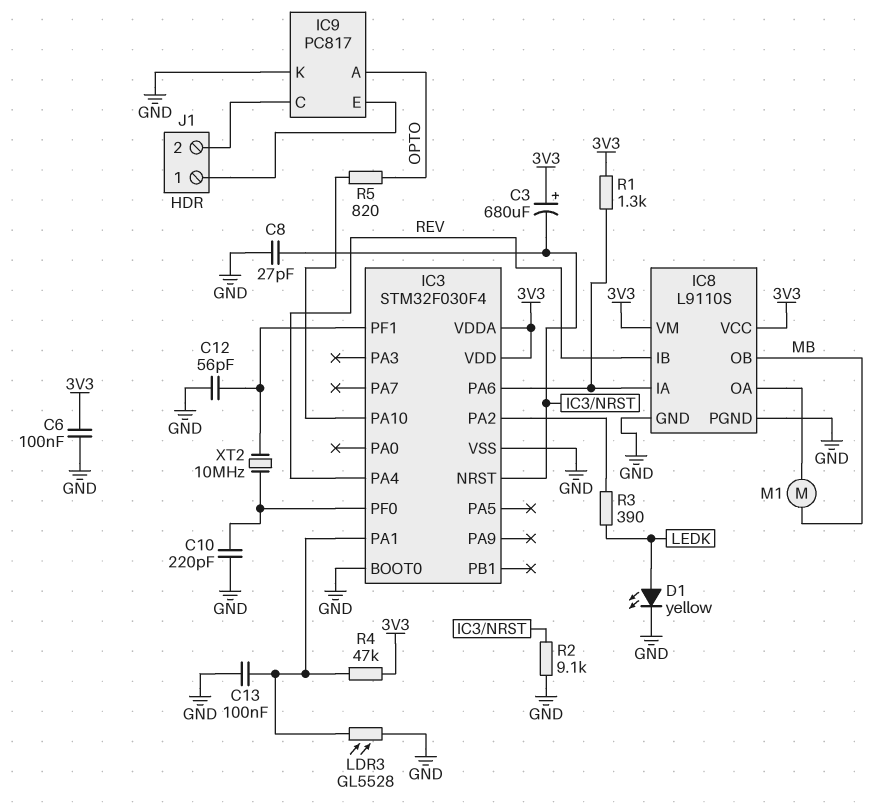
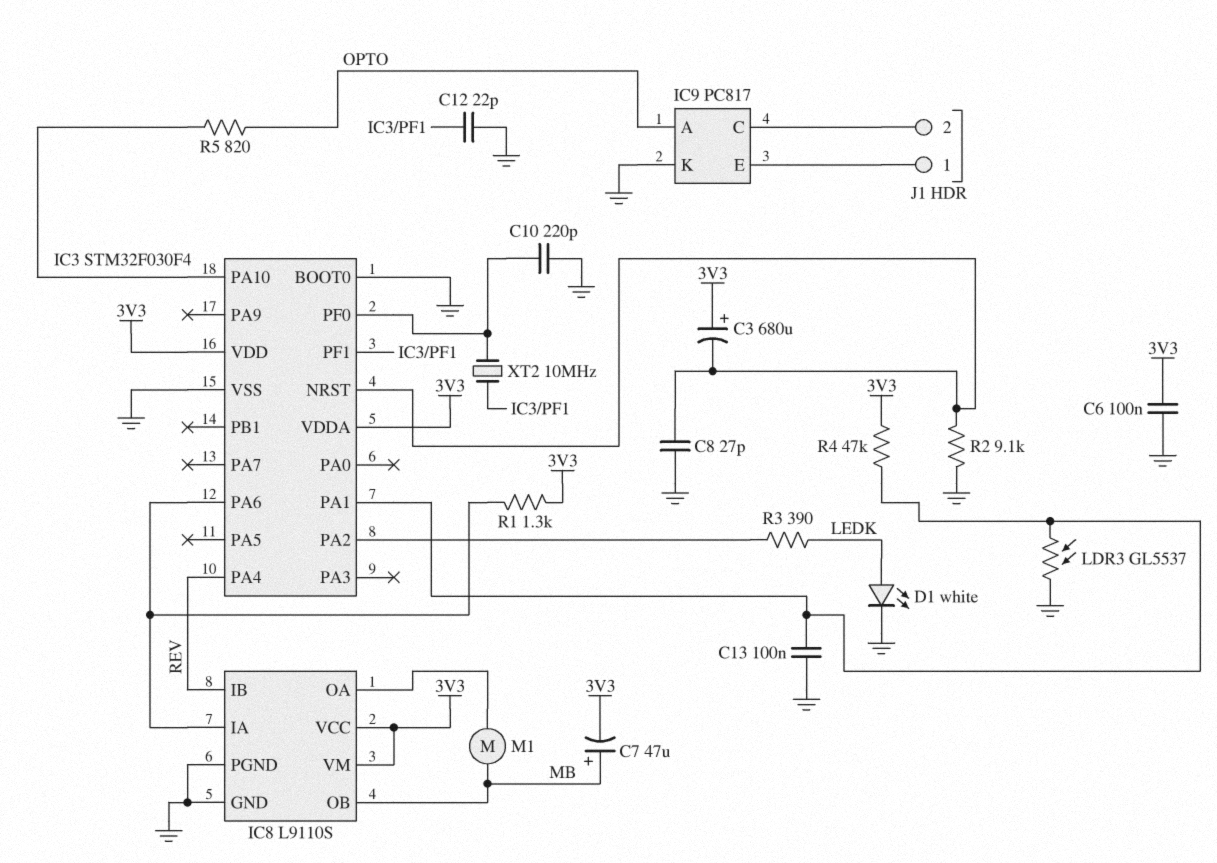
C7: none -> 47uF (plus MB, minus 3V3)
C12: 56pF (GND, IC3/PF1) -> 22pF (GND, IC3/PF1)
D1: LED yellow (A LEDK, K GND) -> LED white (A LEDK, K GND)
LDR3: GL5528 (GND, IC3/PA1) -> GL5537 (GND, IC3/PA1)

